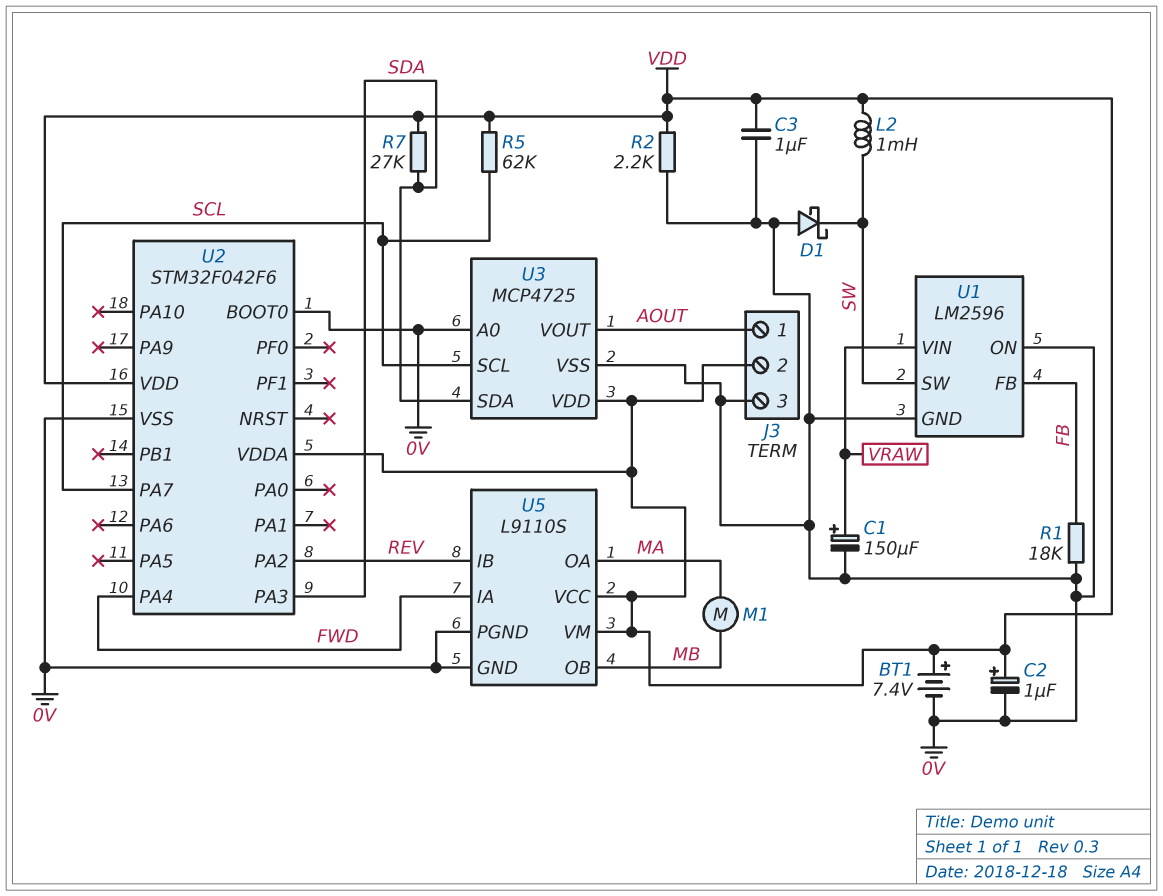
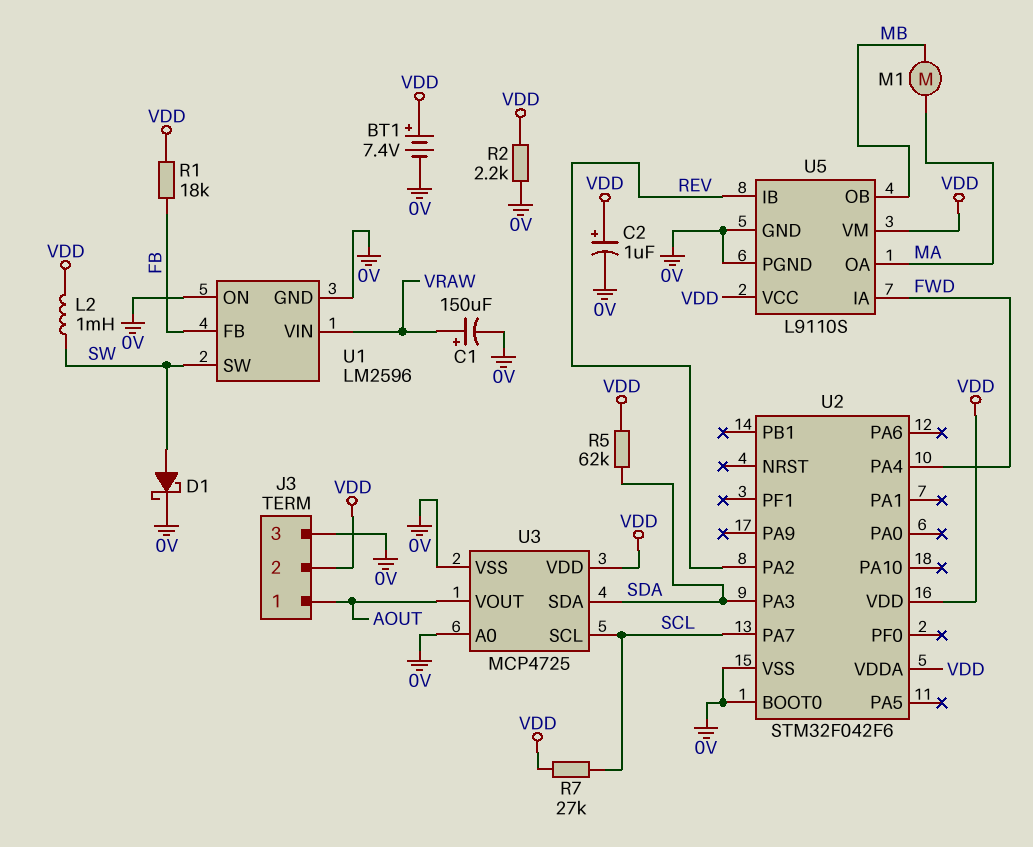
C3: 1uF (0V, VDD) -> none
D1: schottky (A 0V, K SW) -> schottky (A SW, K 0V)
R1: 18k (0V, FB) -> 18k (FB, VDD)
R5: 62k (SCL, VDD) -> 62k (SDA, VDD)
R7: 27k (SDA, VDD) -> 27k (SCL, VDD)

